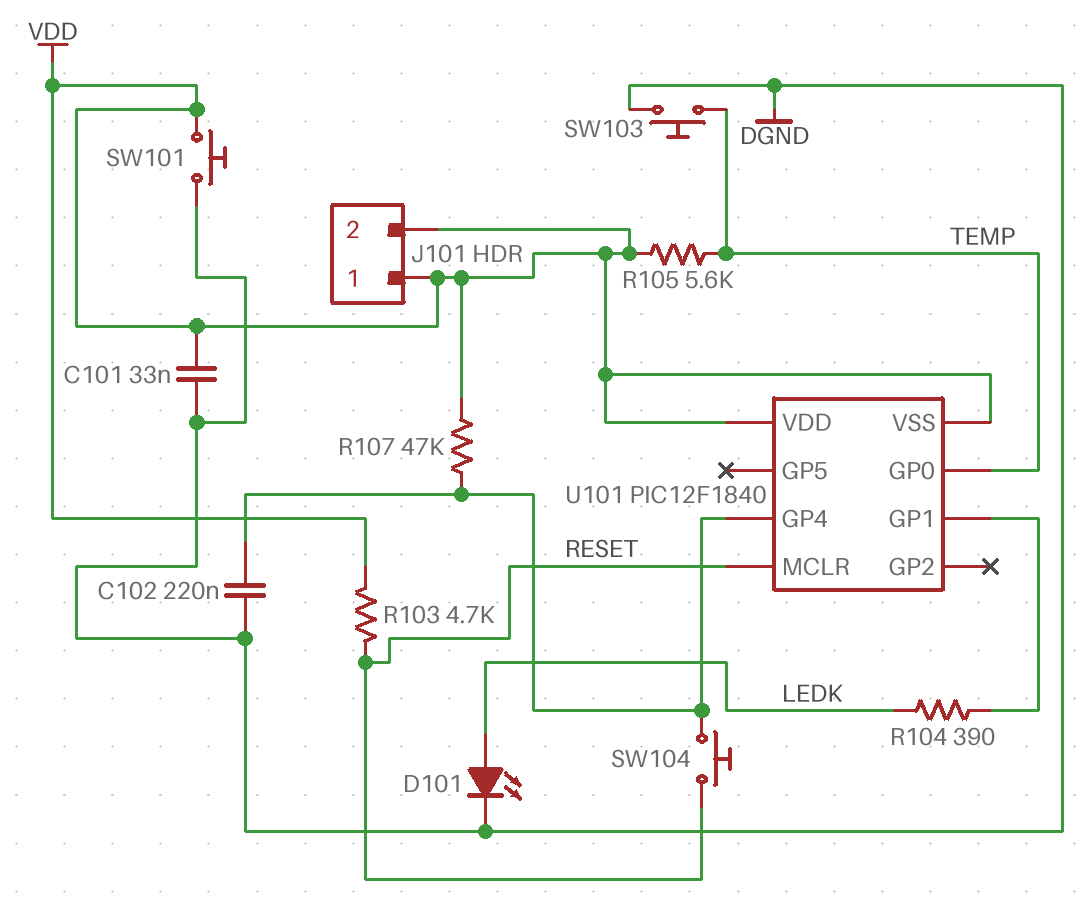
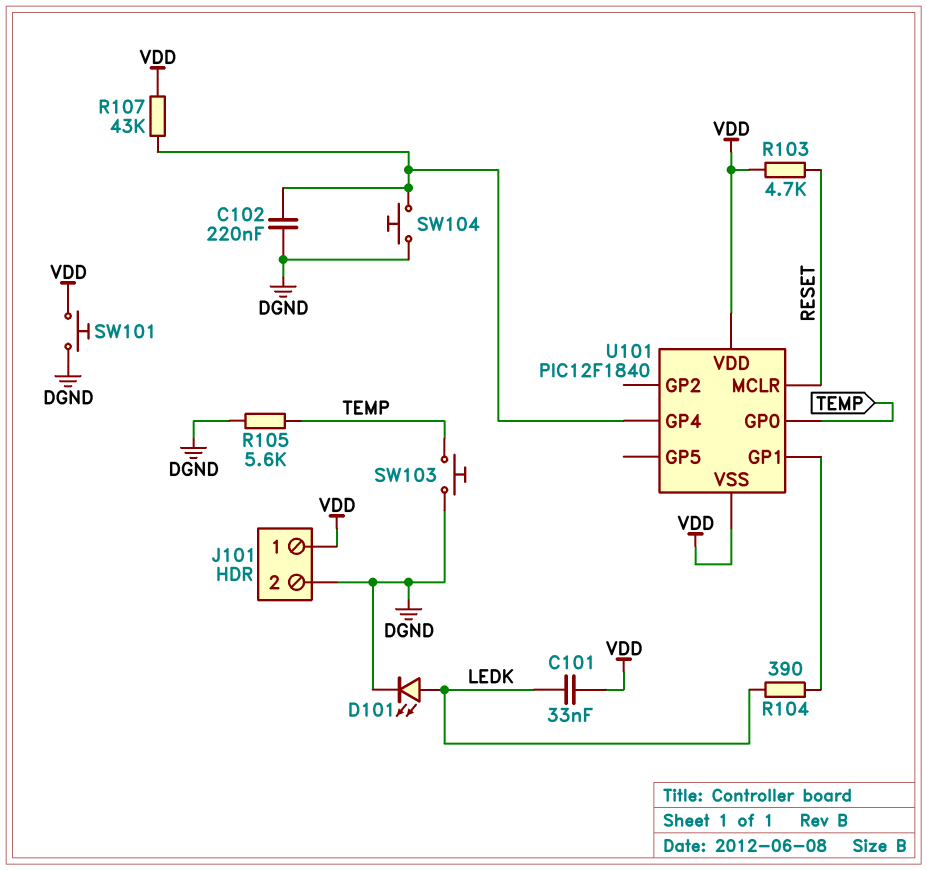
C101: 33nF (DGND, VDD) -> 33nF (LEDK, VDD)
J101 pin 2: VDD -> DGND
R105: 5.6k (TEMP, VDD) -> 5.6k (DGND, TEMP)
R107: 47k (U101/GP4, VDD) -> 43k (U101/GP4, VDD)
SW104: button (RESET, U101/GP4) -> button (DGND, U101/GP4)

